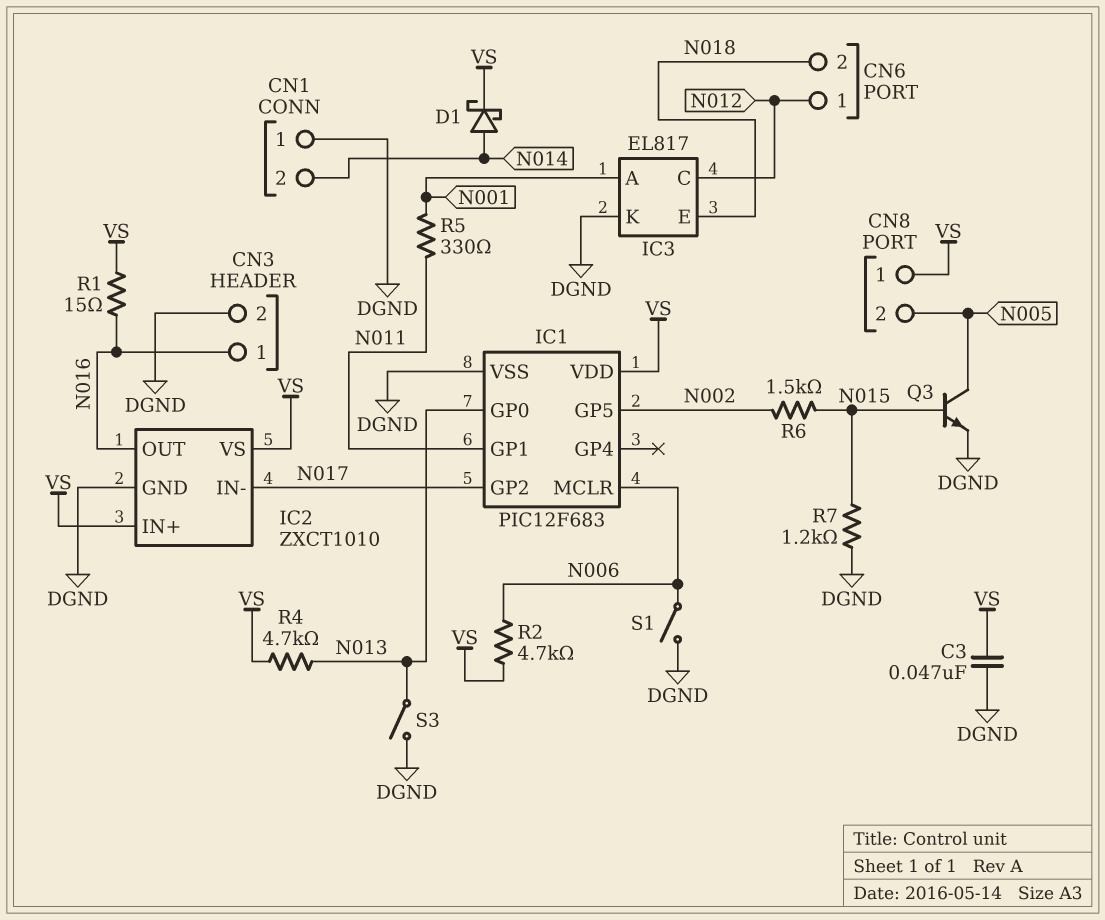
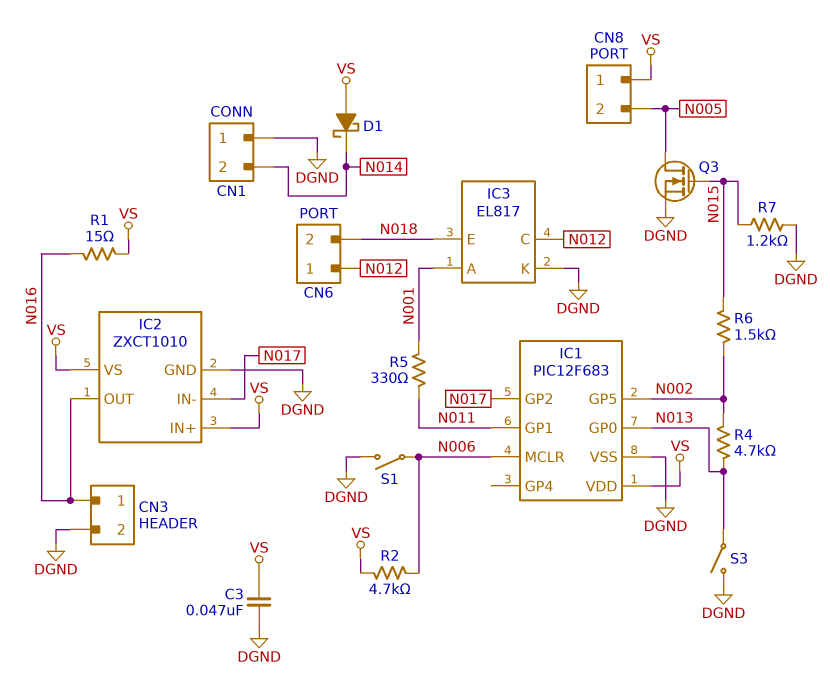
D1: schottky (A N014, K VS) -> schottky (A VS, K N014)
Q3: NPN (B N015, C N005, E DGND) -> NMOS (G N015, D N005, S DGND)
R4: 4.7k (N013, VS) -> 4.7k (N002, N013)

